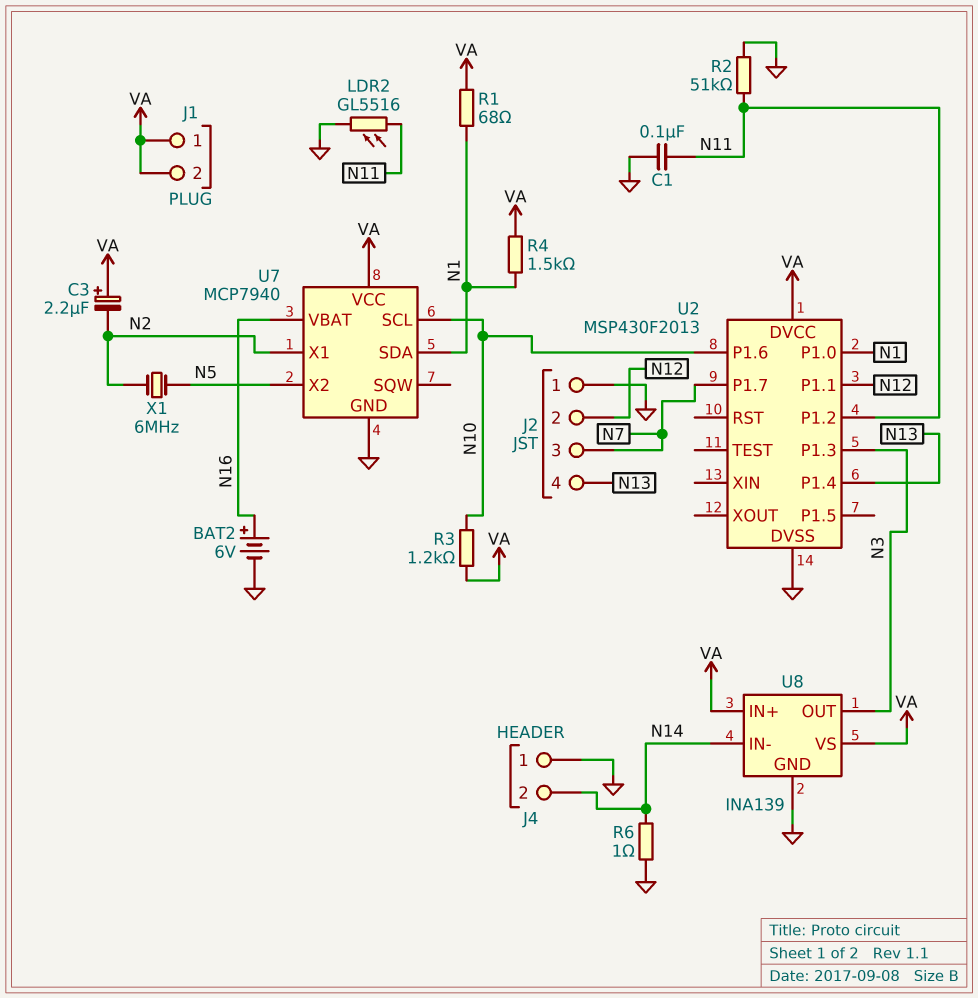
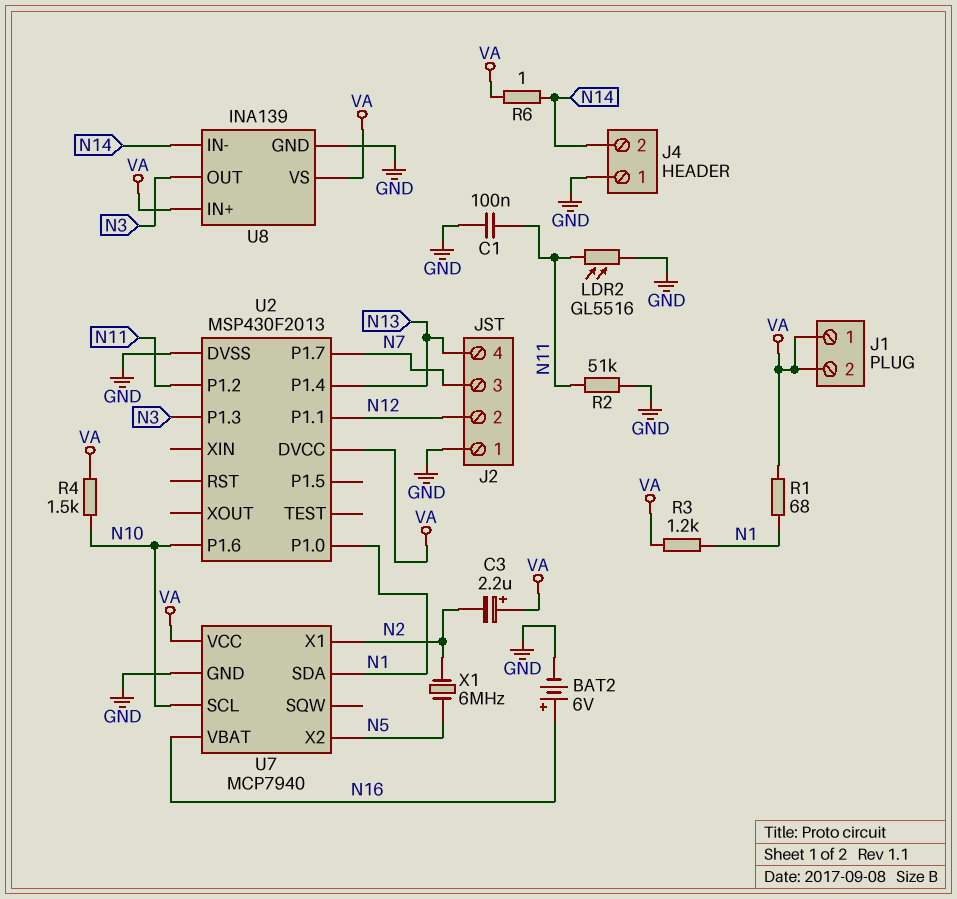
R3: 1.2k (N10, VA) -> 1.2k (N1, VA)
R4: 1.5k (N1, VA) -> 1.5k (N10, VA)
R6: 1 (GND, N14) -> 1 (N14, VA)

